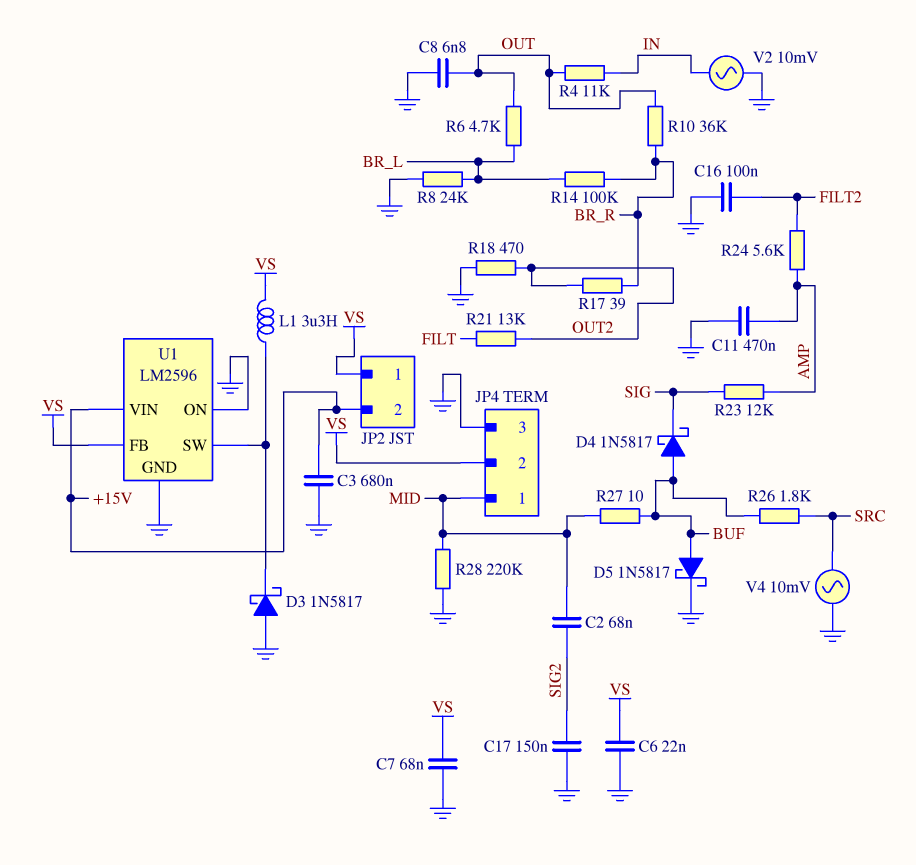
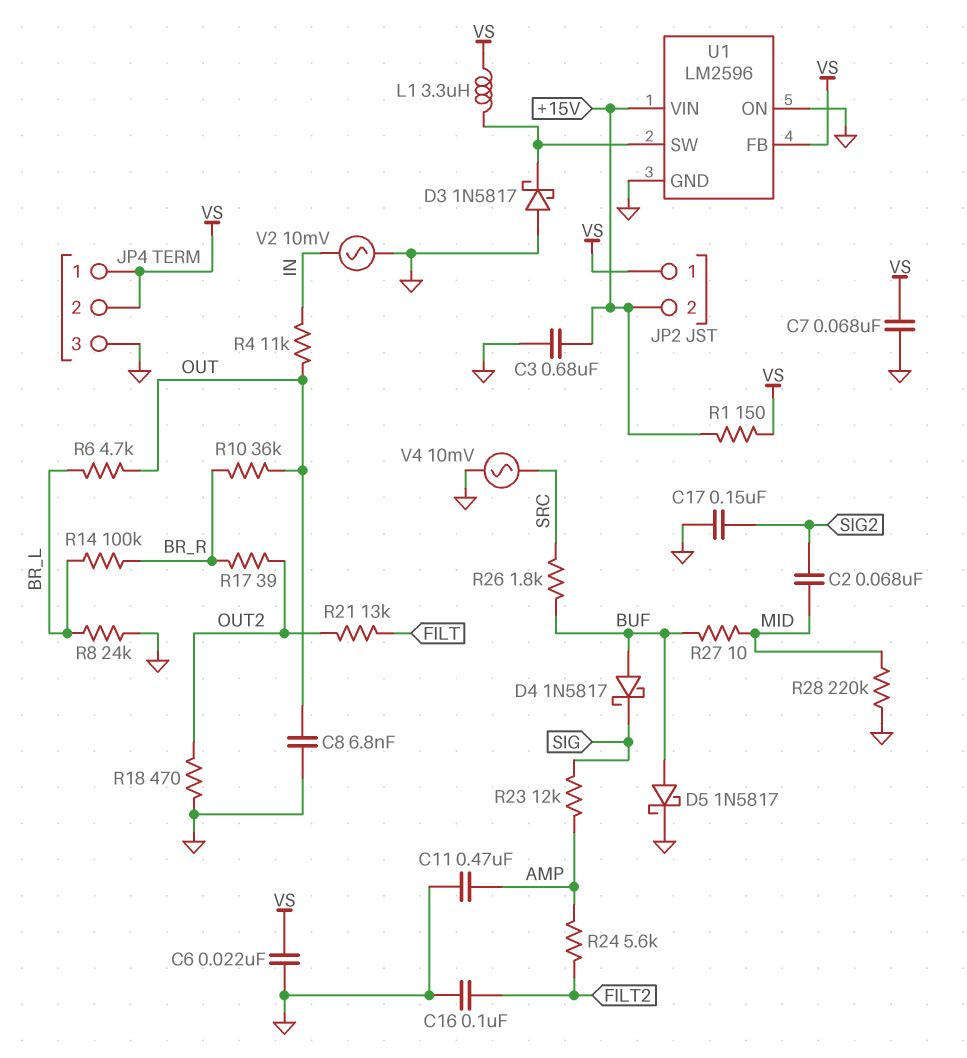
JP4 pin 1: MID -> VS
R1: none -> 150 (+15V, VS)

